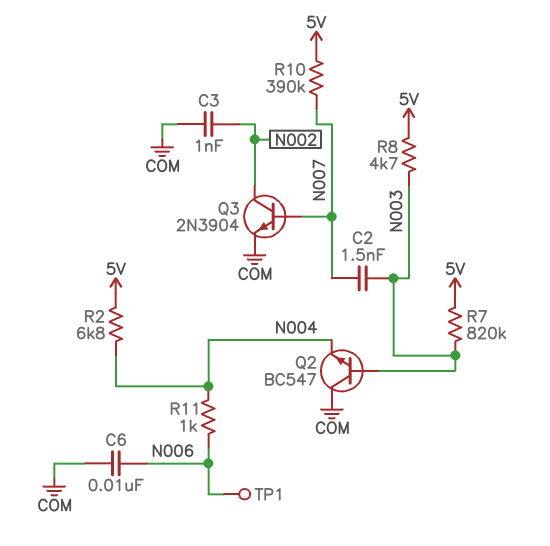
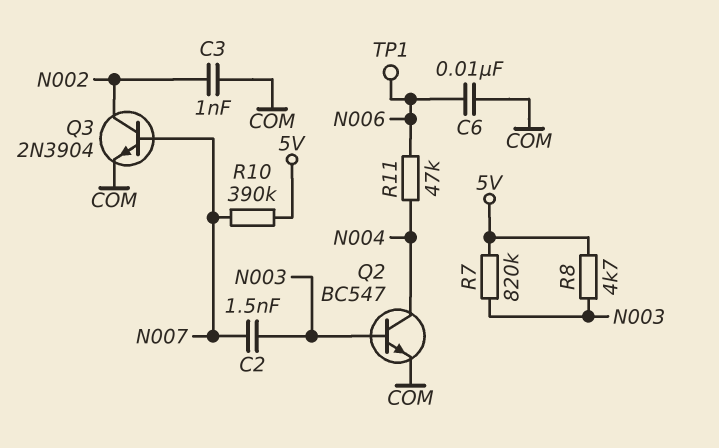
Q2: NPN BC547 (B N003, C COM, E N004) -> NPN BC547 (B N003, C N004, E COM)
R2: 6.8k (5V, N004) -> none
R11: 1k (N004, N006) -> 47k (N004, N006)

